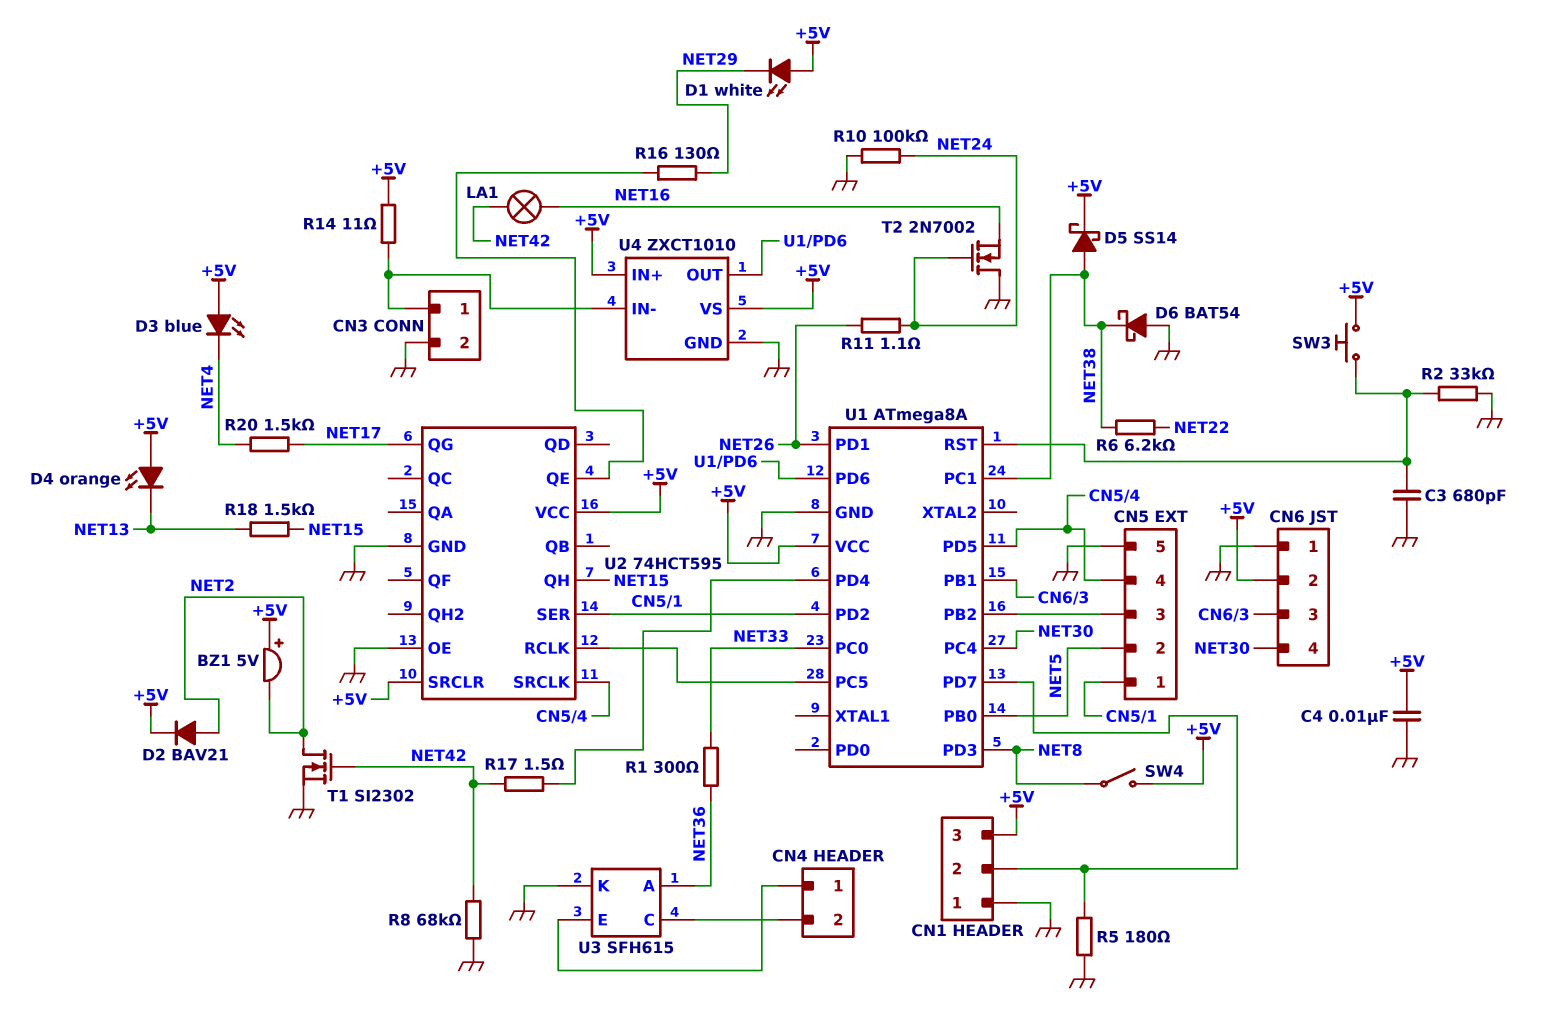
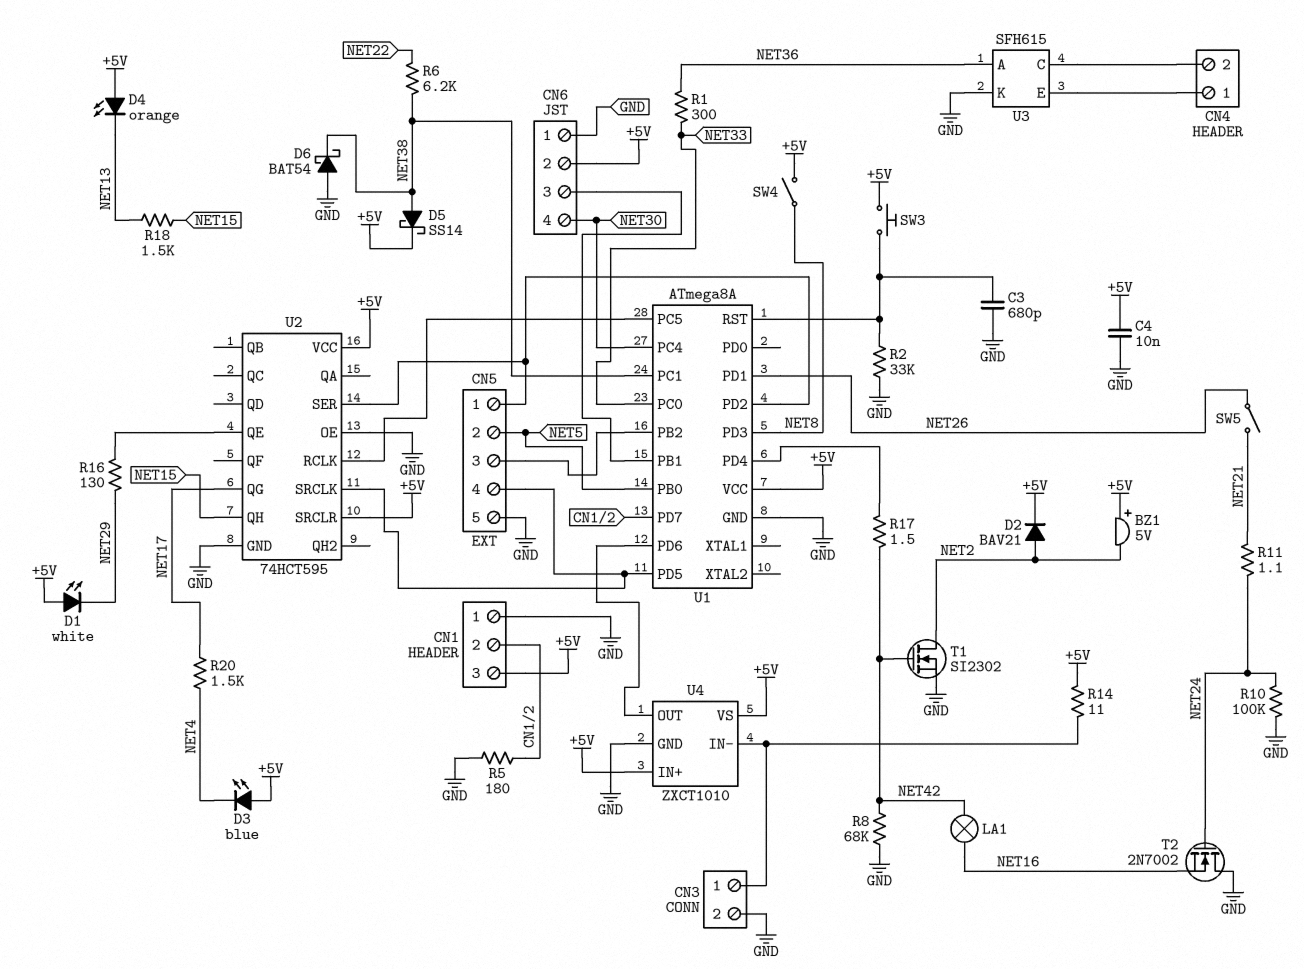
R11: 1.1 (NET24, NET26) -> 1.1 (NET21, NET24)
SW5: none -> switch (NET21, NET26)

